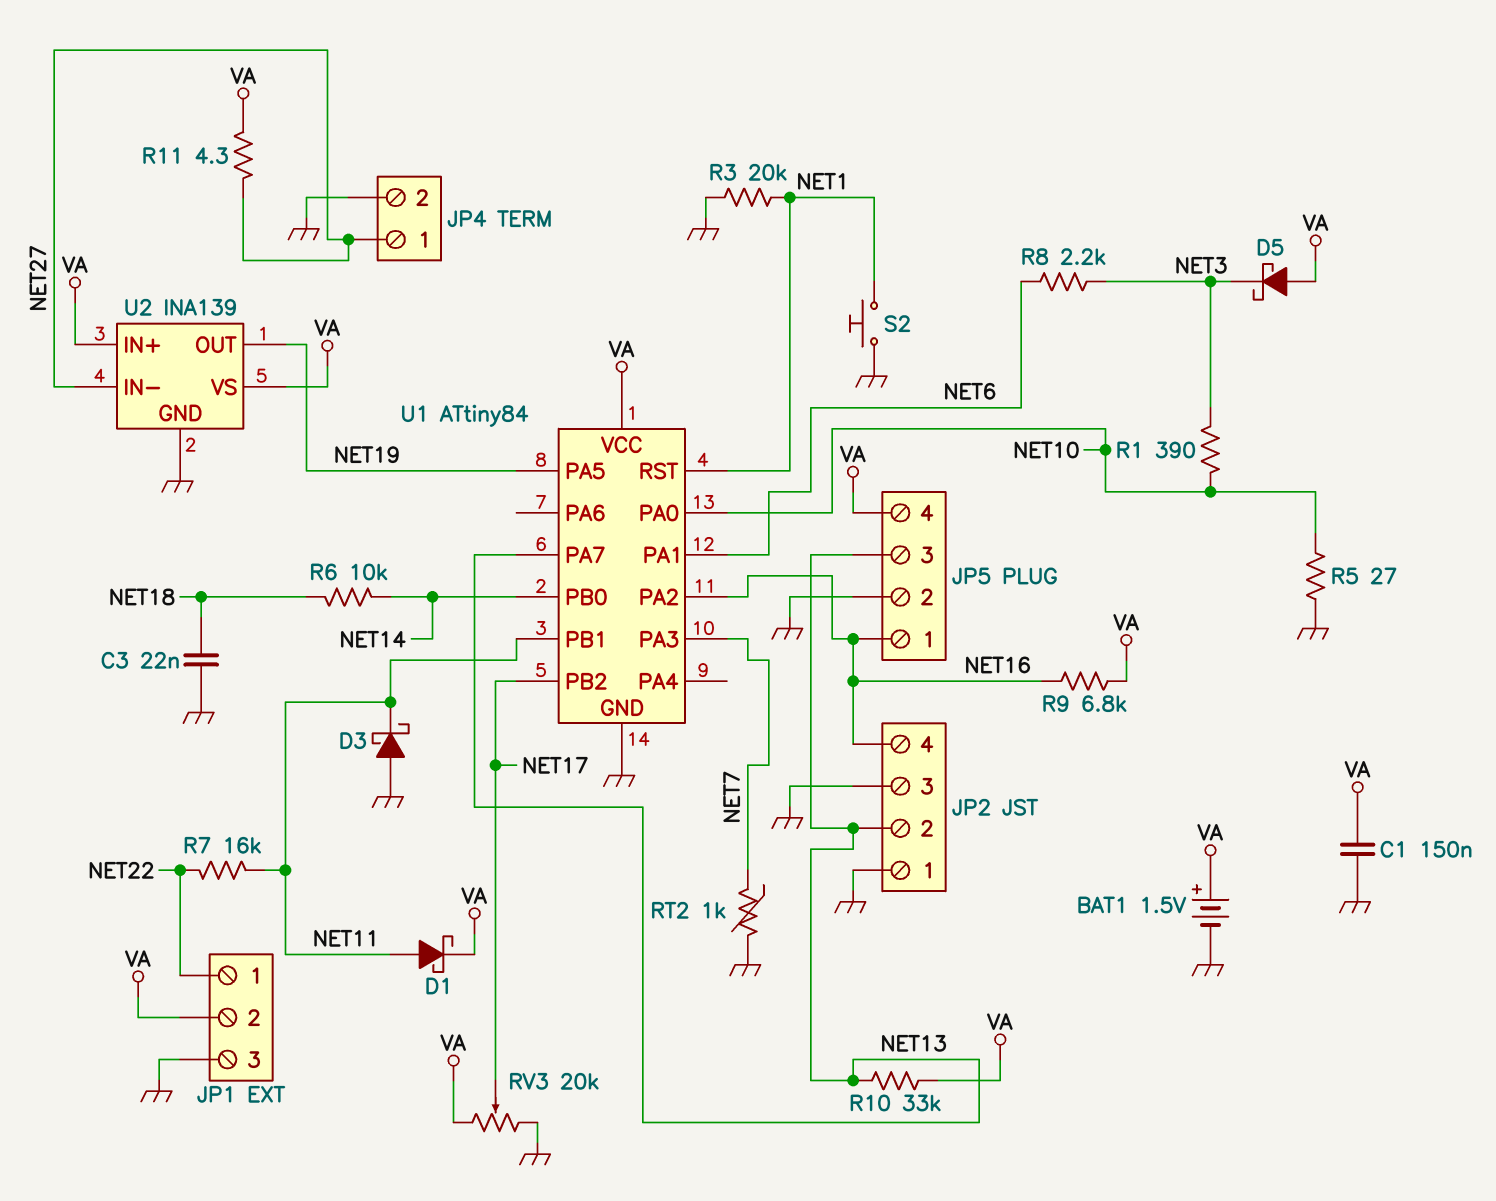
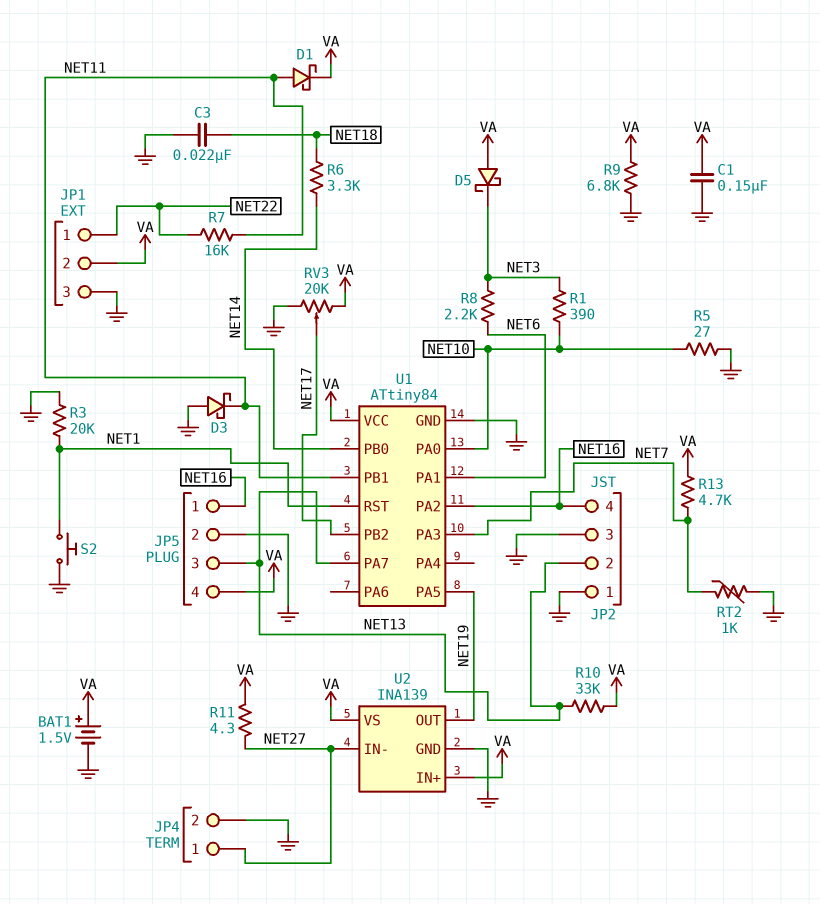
R6: 10k (NET14, NET18) -> 3.3k (NET14, NET18)
R9: 6.8k (NET16, VA) -> 6.8k (GND, VA)
R13: none -> 4.7k (NET7, VA)

